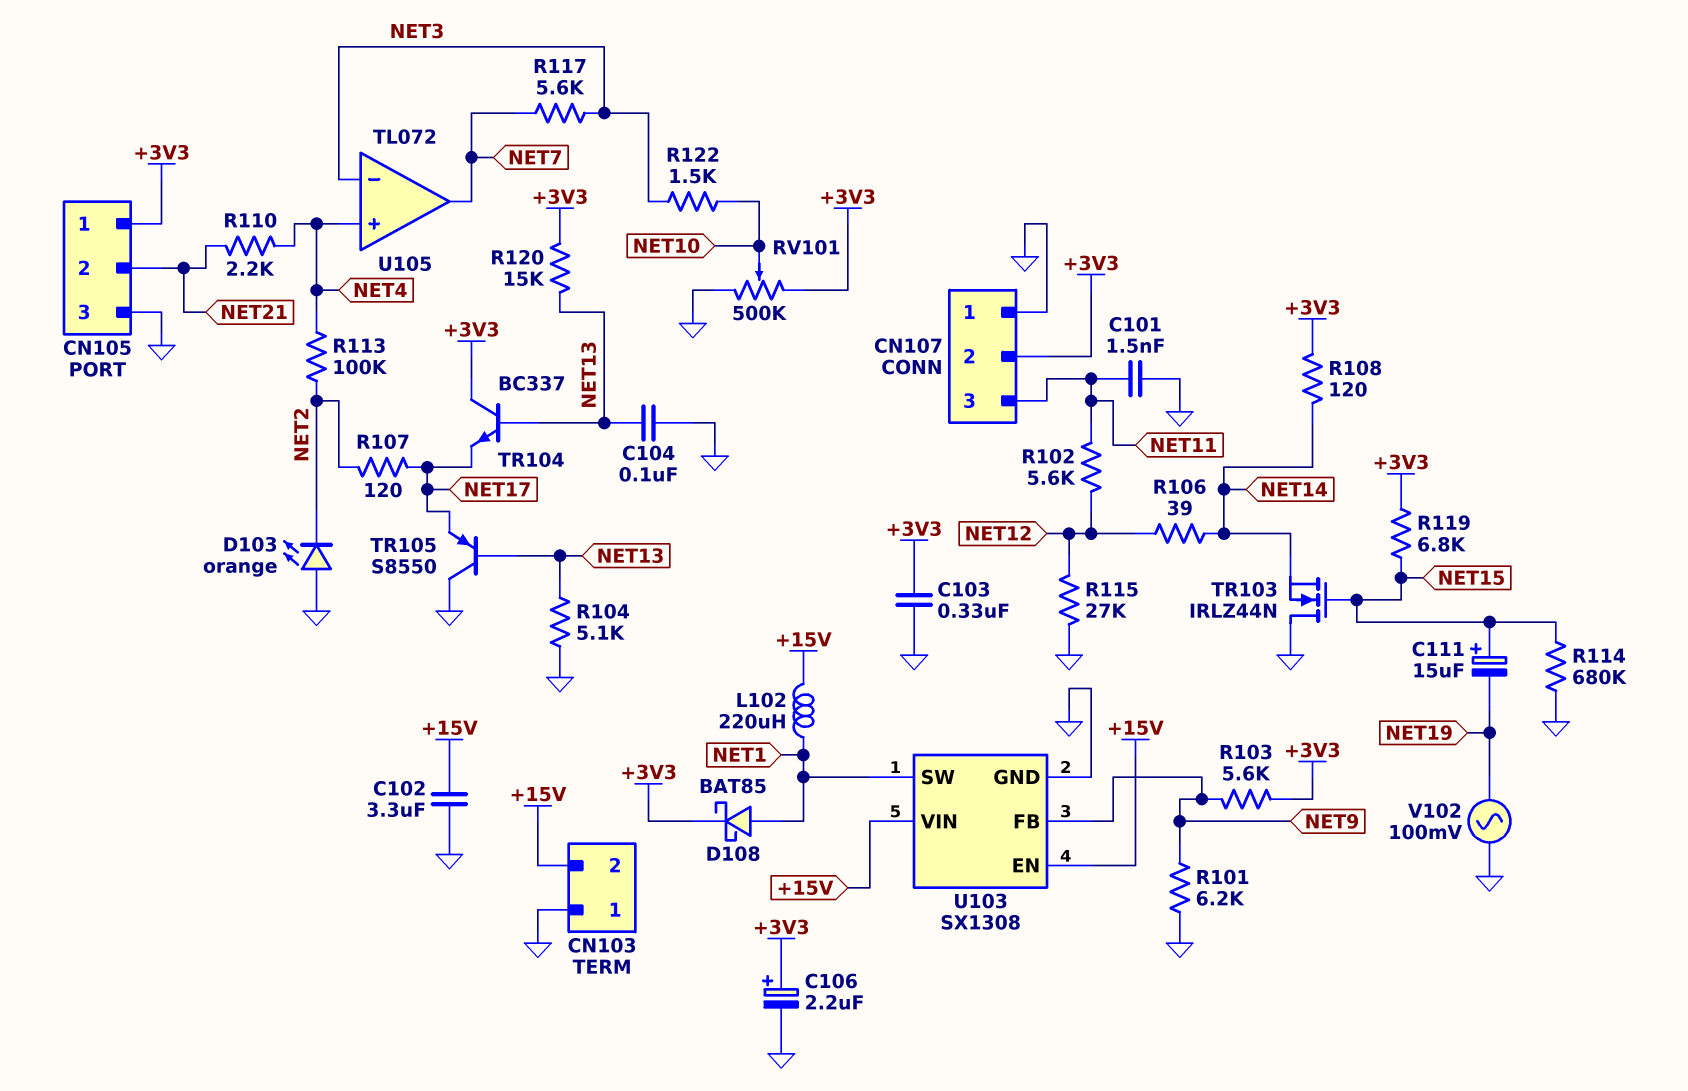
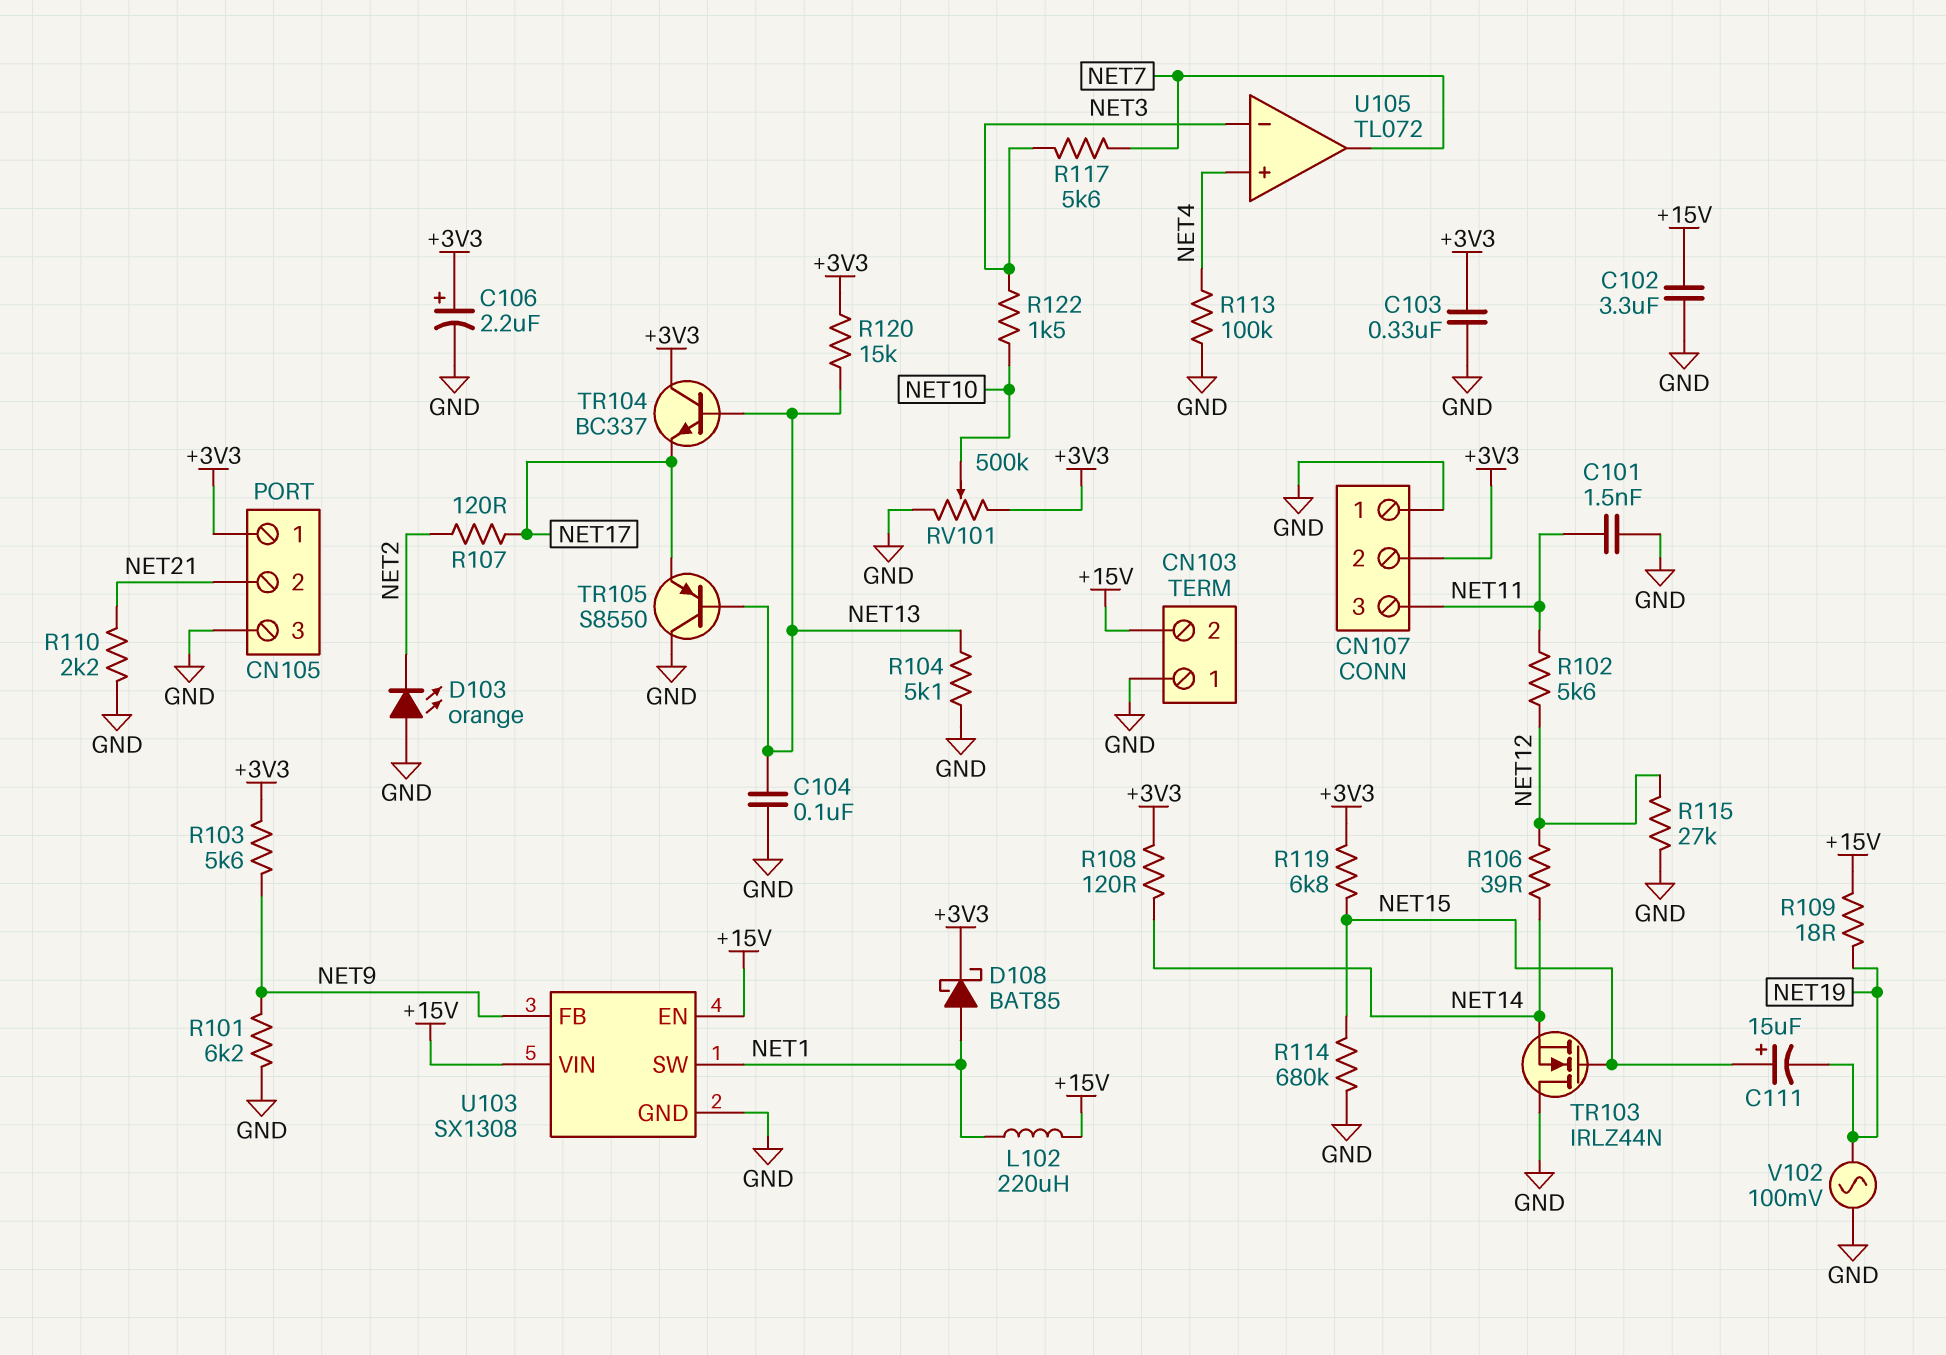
R109: none -> 18 (+15V, NET19)
R110: 2.2k (NET4, NET21) -> 2.2k (GND, NET21)
R113: 100k (NET2, NET4) -> 100k (GND, NET4)

